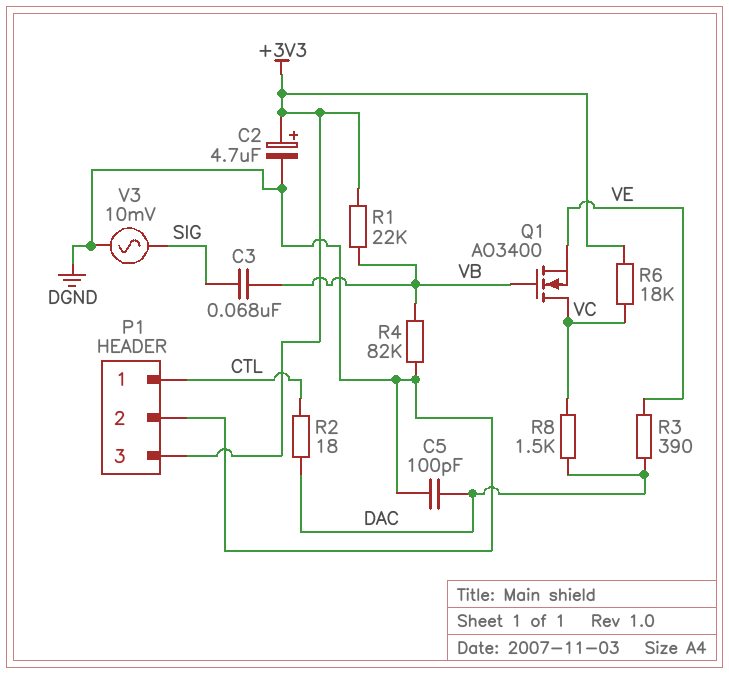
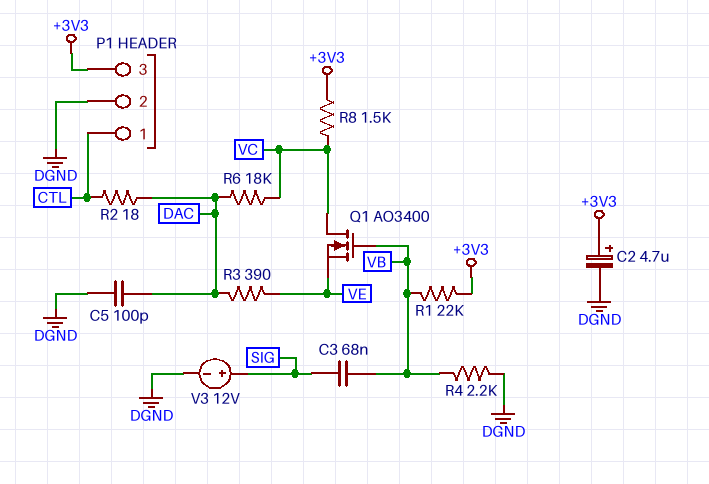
R4: 82k (DGND, VB) -> 2.2k (DGND, VB)
R6: 18k (+3V3, VC) -> 18k (DAC, VC)
R8: 1.5k (DAC, VC) -> 1.5k (+3V3, VC)
V3: AC 10mV (DGND, SIG) -> 12V (plus SIG, minus DGND)

